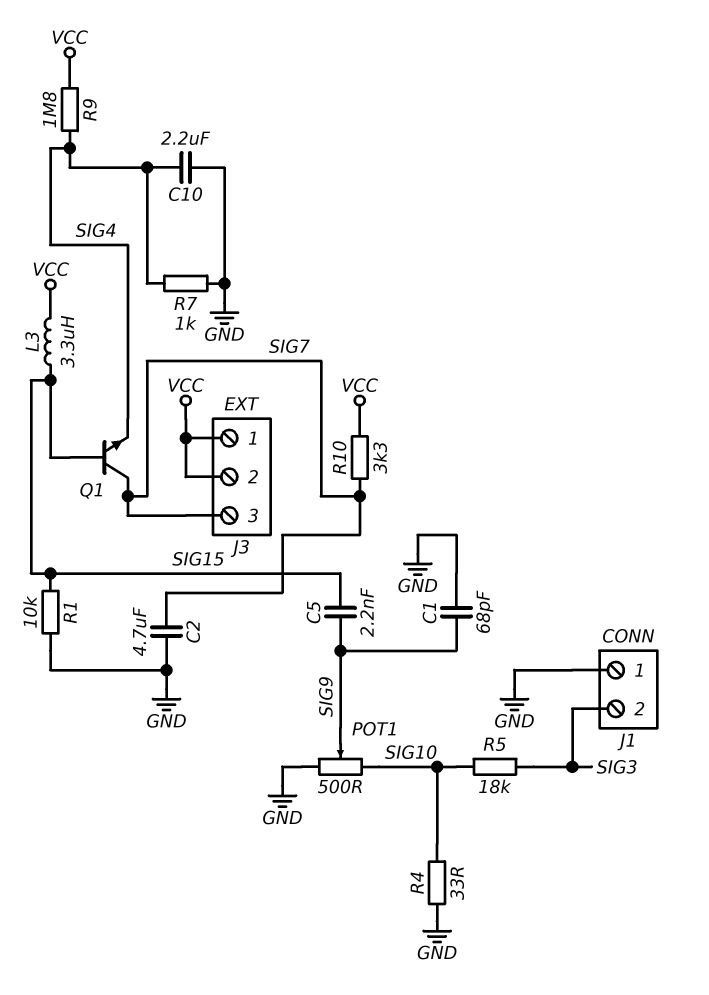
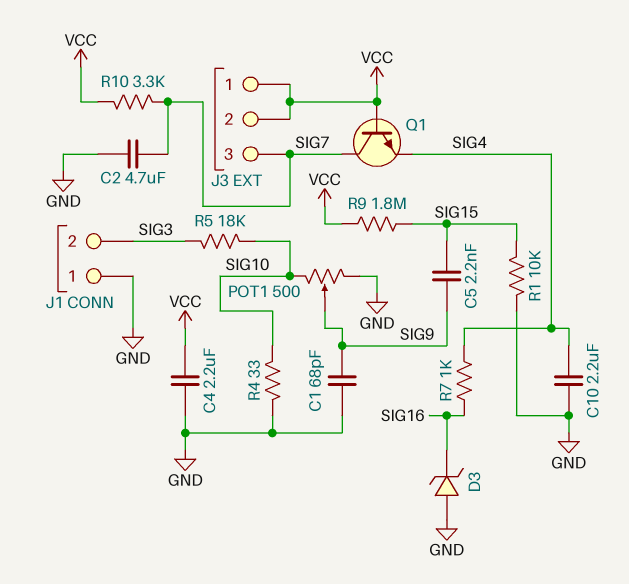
C4: none -> 2.2uF (GND, VCC)
D3: none -> zener (A GND, K SIG16)
L3: 3.3uH (SIG15, VCC) -> none
Q1: NPN (B SIG15, C SIG7, E SIG4) -> NPN (B VCC, C SIG7, E SIG4)
R7: 1k (GND, SIG4) -> 1k (SIG4, SIG16)
R9: 1.8M (SIG4, VCC) -> 1.8M (SIG15, VCC)

